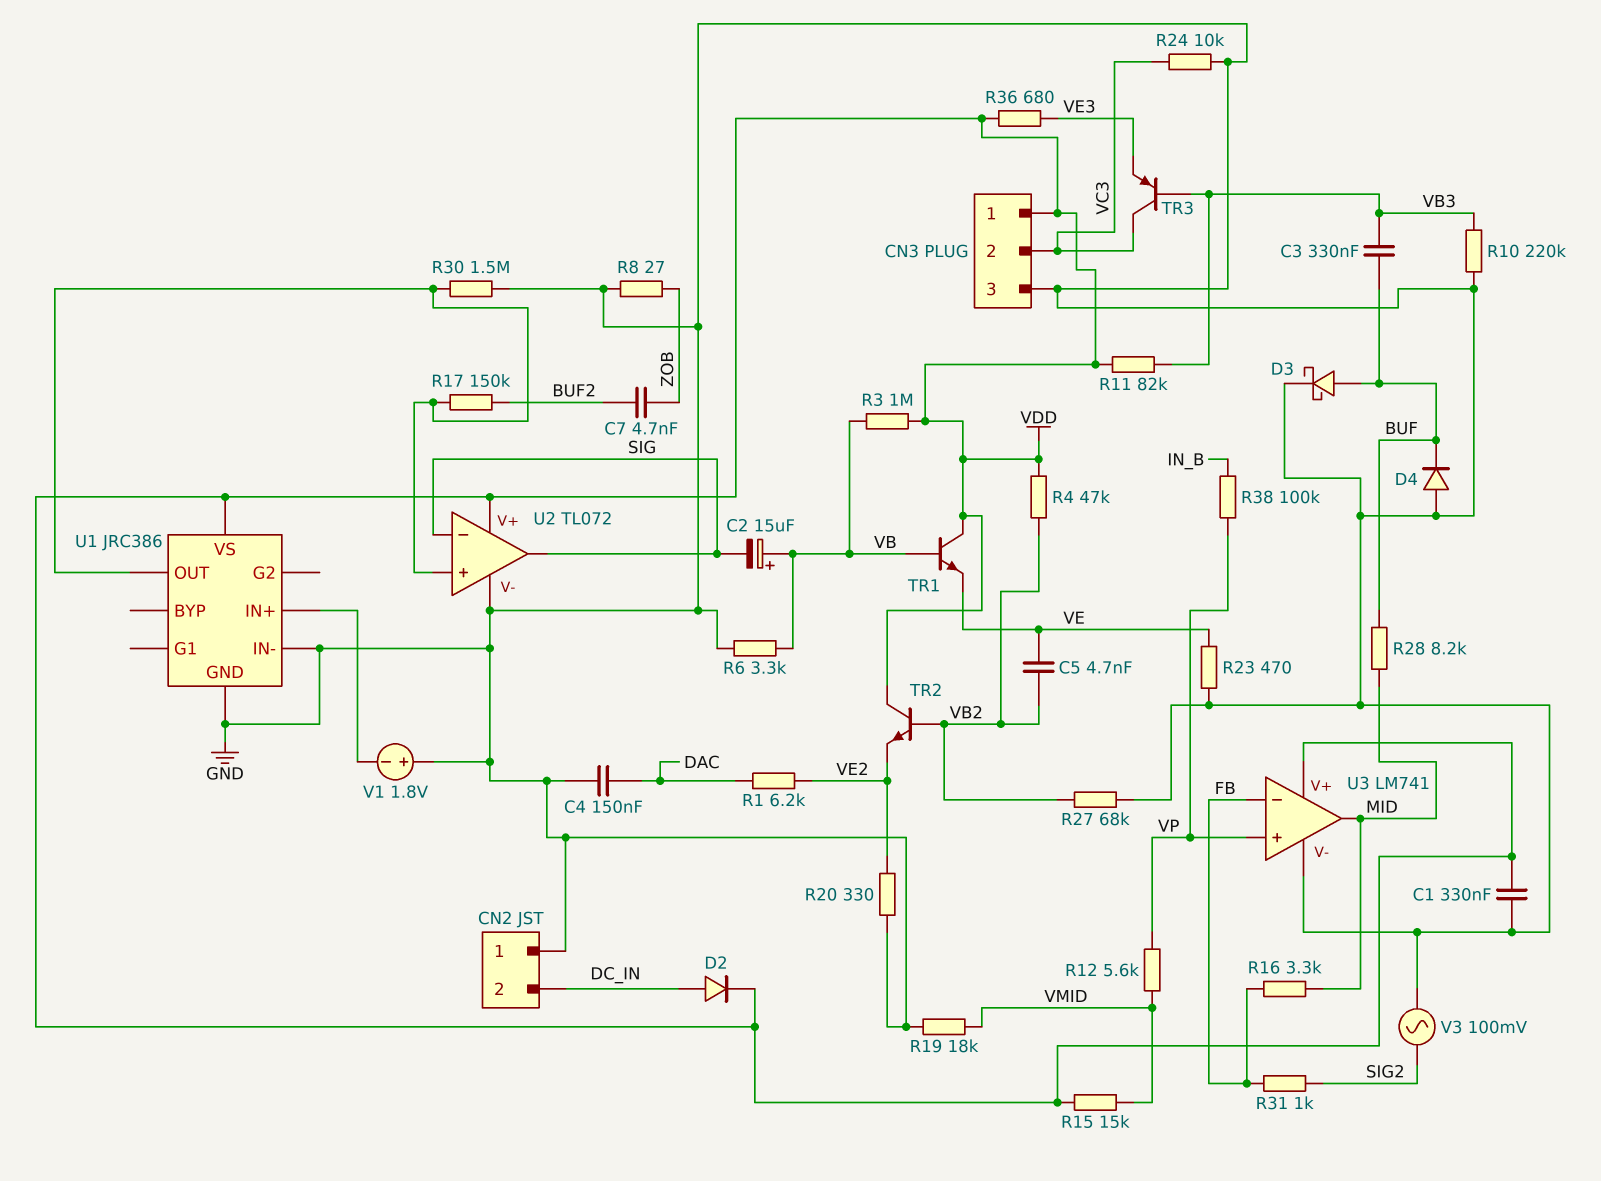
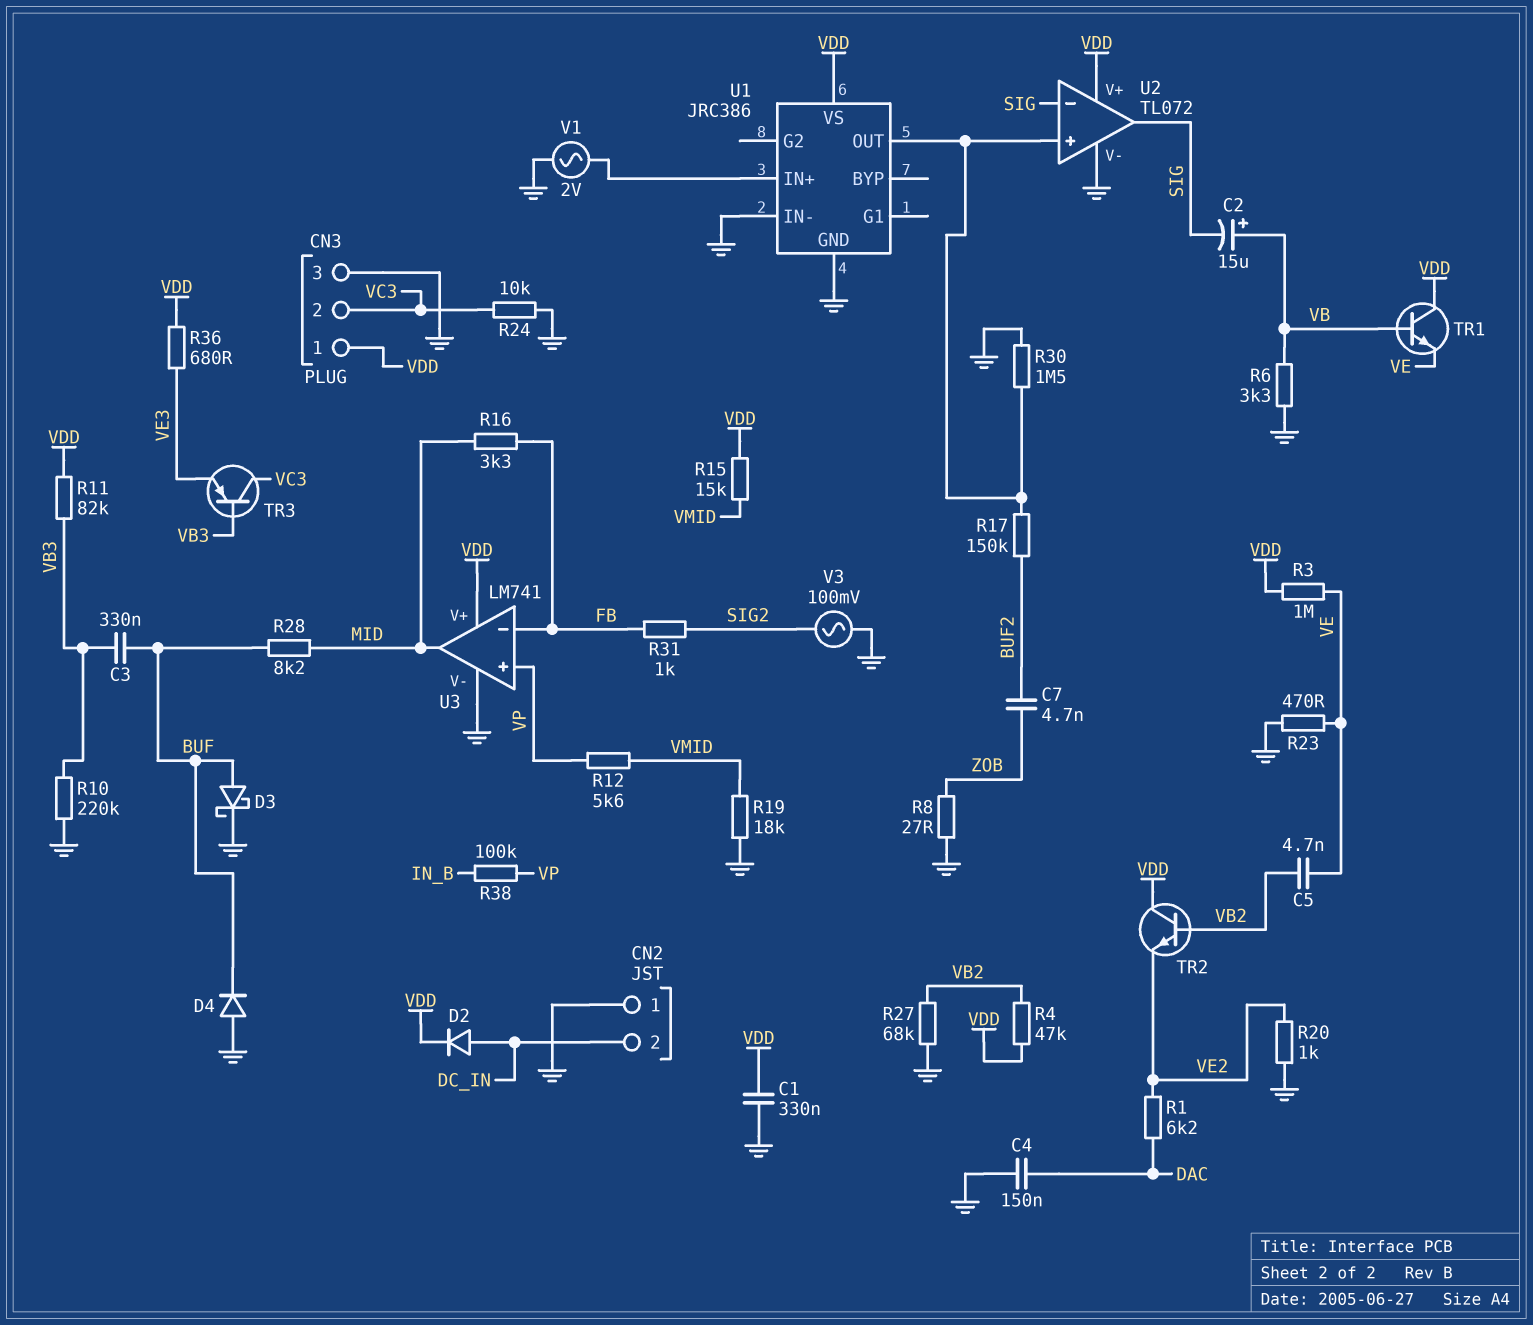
R3: 1M (VB, VDD) -> 1M (VDD, VE)
R20: 330 (GND, VE2) -> 1k (GND, VE2)
V1: 1.8V (plus GND, minus U1/IN+) -> AC 2V (GND, U1/IN+)

